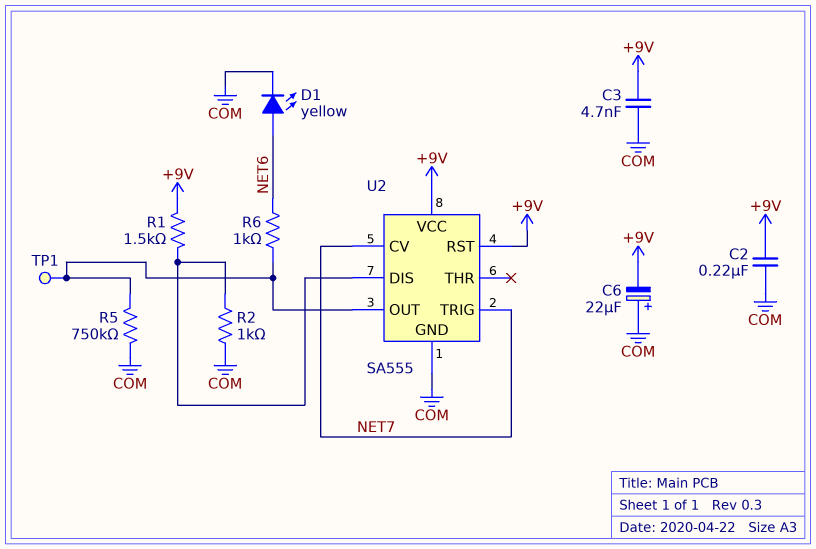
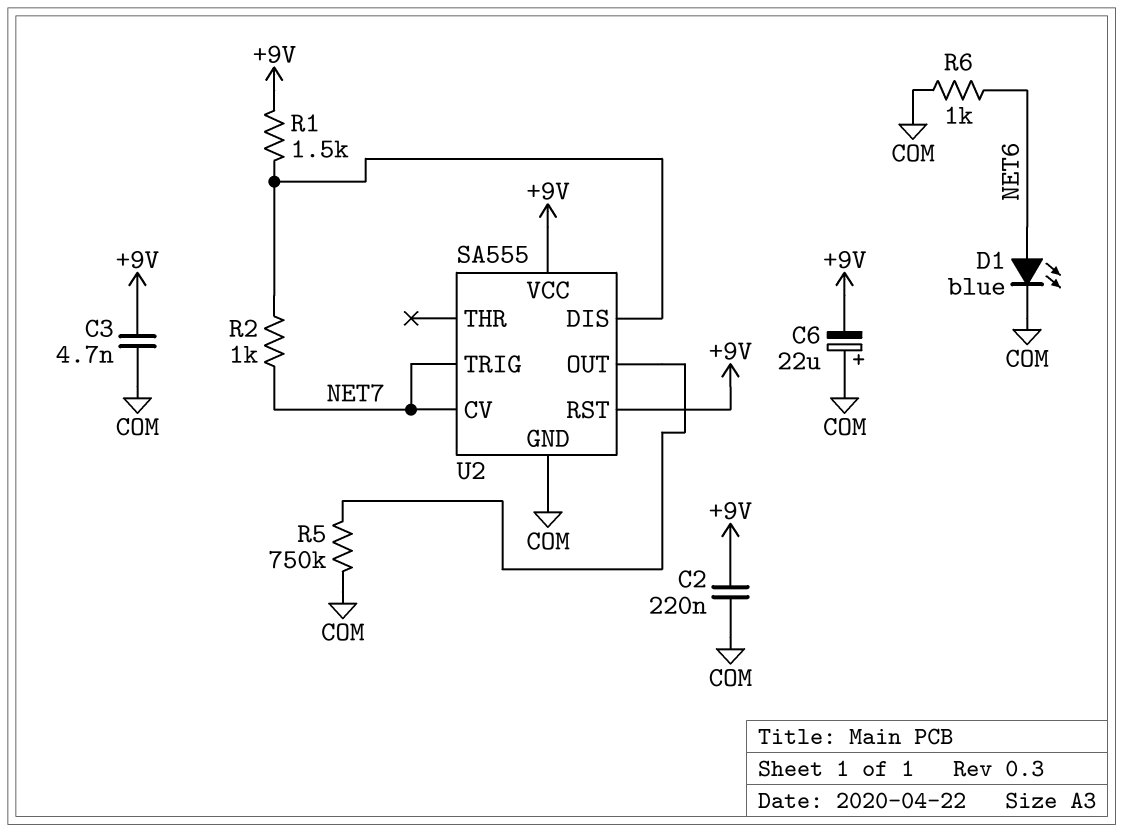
D1: LED yellow (A NET6, K COM) -> LED blue (A NET6, K COM)
R2: 1k (COM, U2/DIS) -> 1k (NET7, U2/DIS)
R6: 1k (NET6, U2/OUT) -> 1k (COM, NET6)
TP1: test point (U2/OUT) -> none

